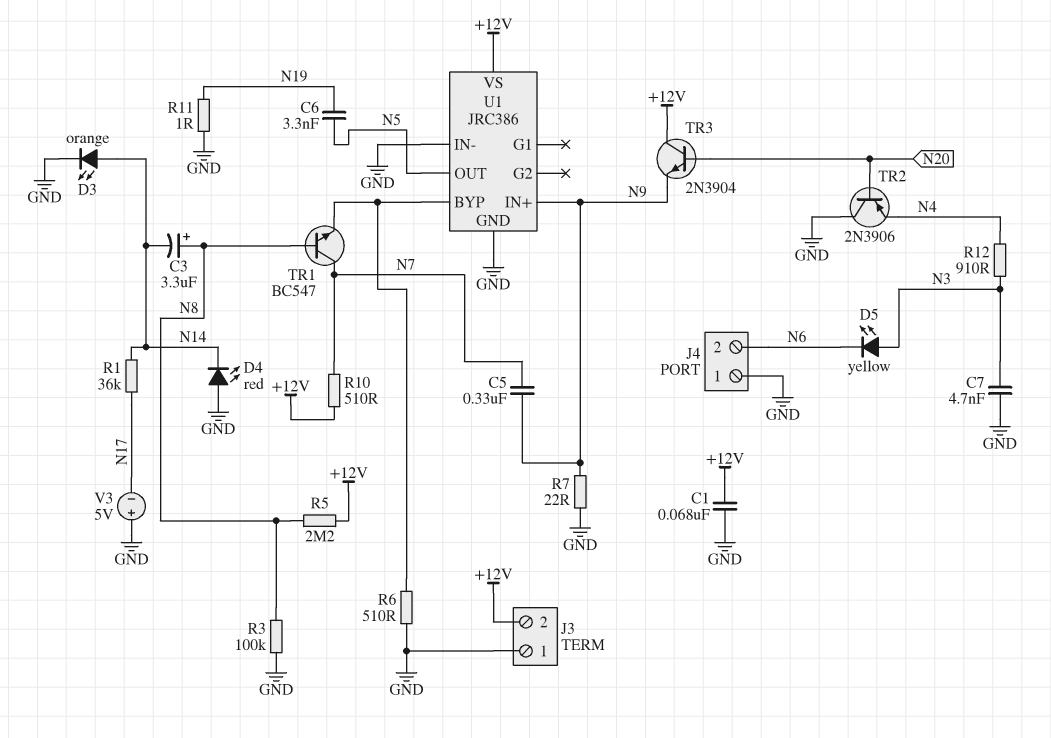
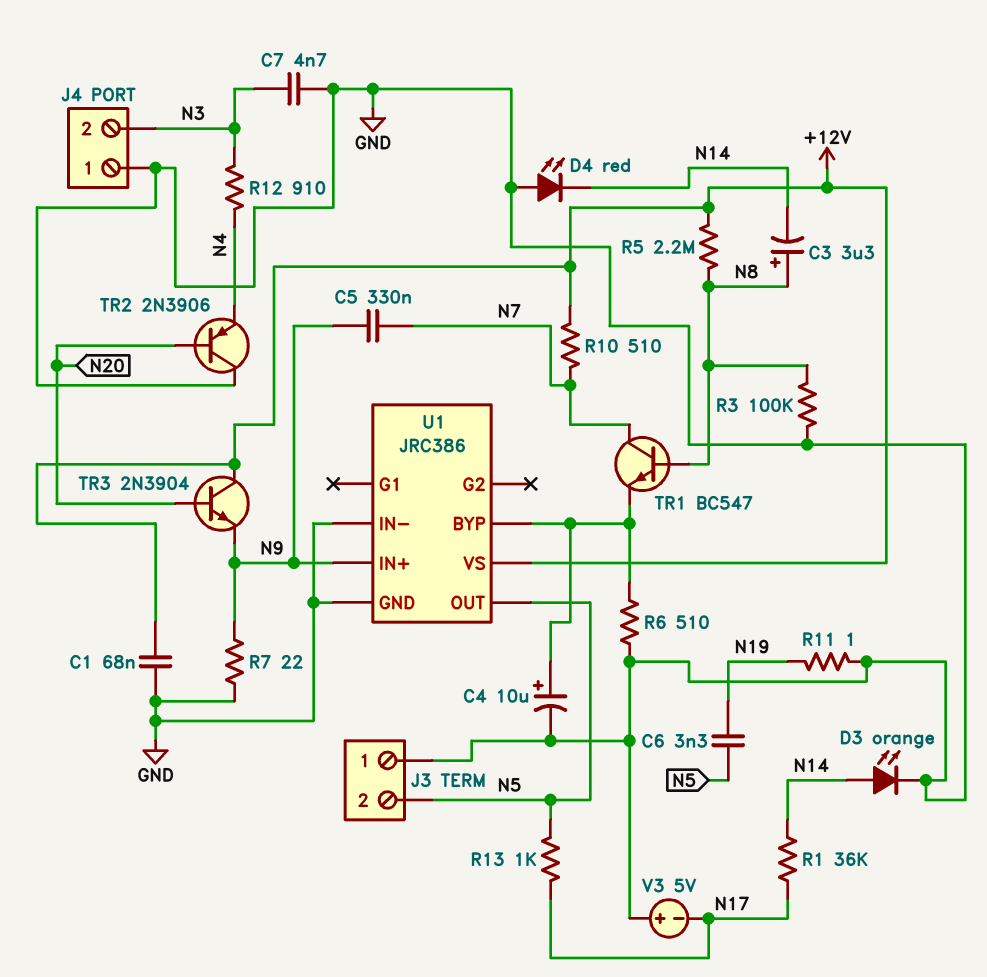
C4: none -> 10uF (plus U1/BYP, minus GND)
D5: LED yellow (A N3, K N6) -> none
J3 pin 2: +12V -> N5
J4 pin 2: N6 -> N3
R13: none -> 1k (N5, N17)

